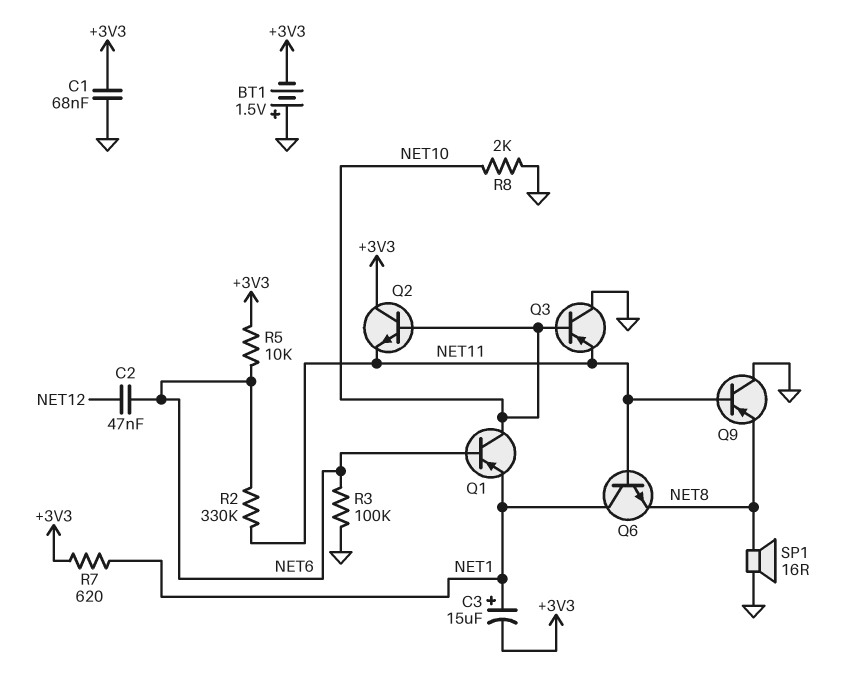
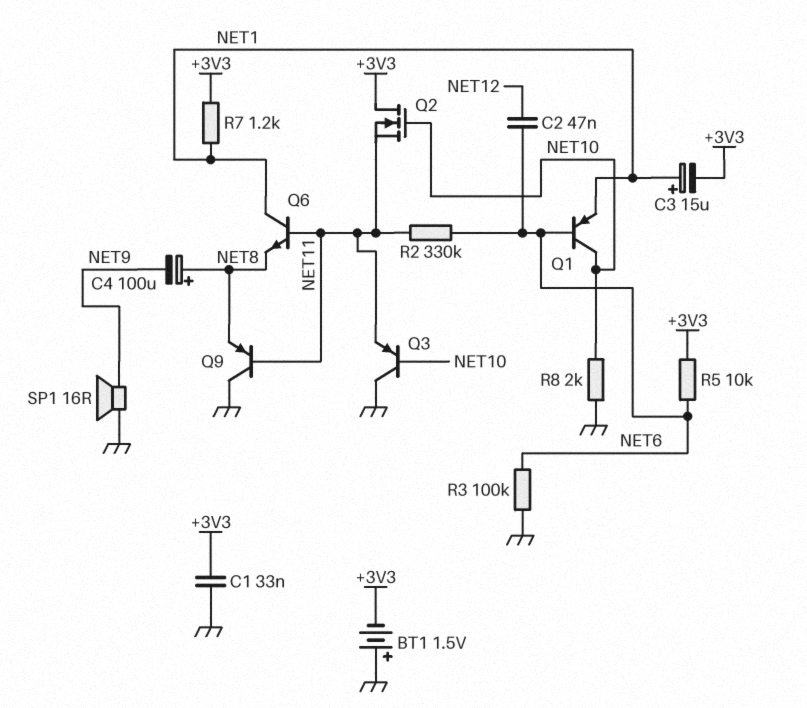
C1: 68nF (+3V3, GND) -> 33nF (+3V3, GND)
C4: none -> 100uF (plus NET8, minus NET9)
Q2: NPN (B NET10, C +3V3, E NET11) -> NMOS (G NET10, D +3V3, S NET11)
R7: 620 (+3V3, NET1) -> 1.2k (+3V3, NET1)
SP1: speaker 16R (GND, NET8) -> speaker 16R (GND, NET9)

